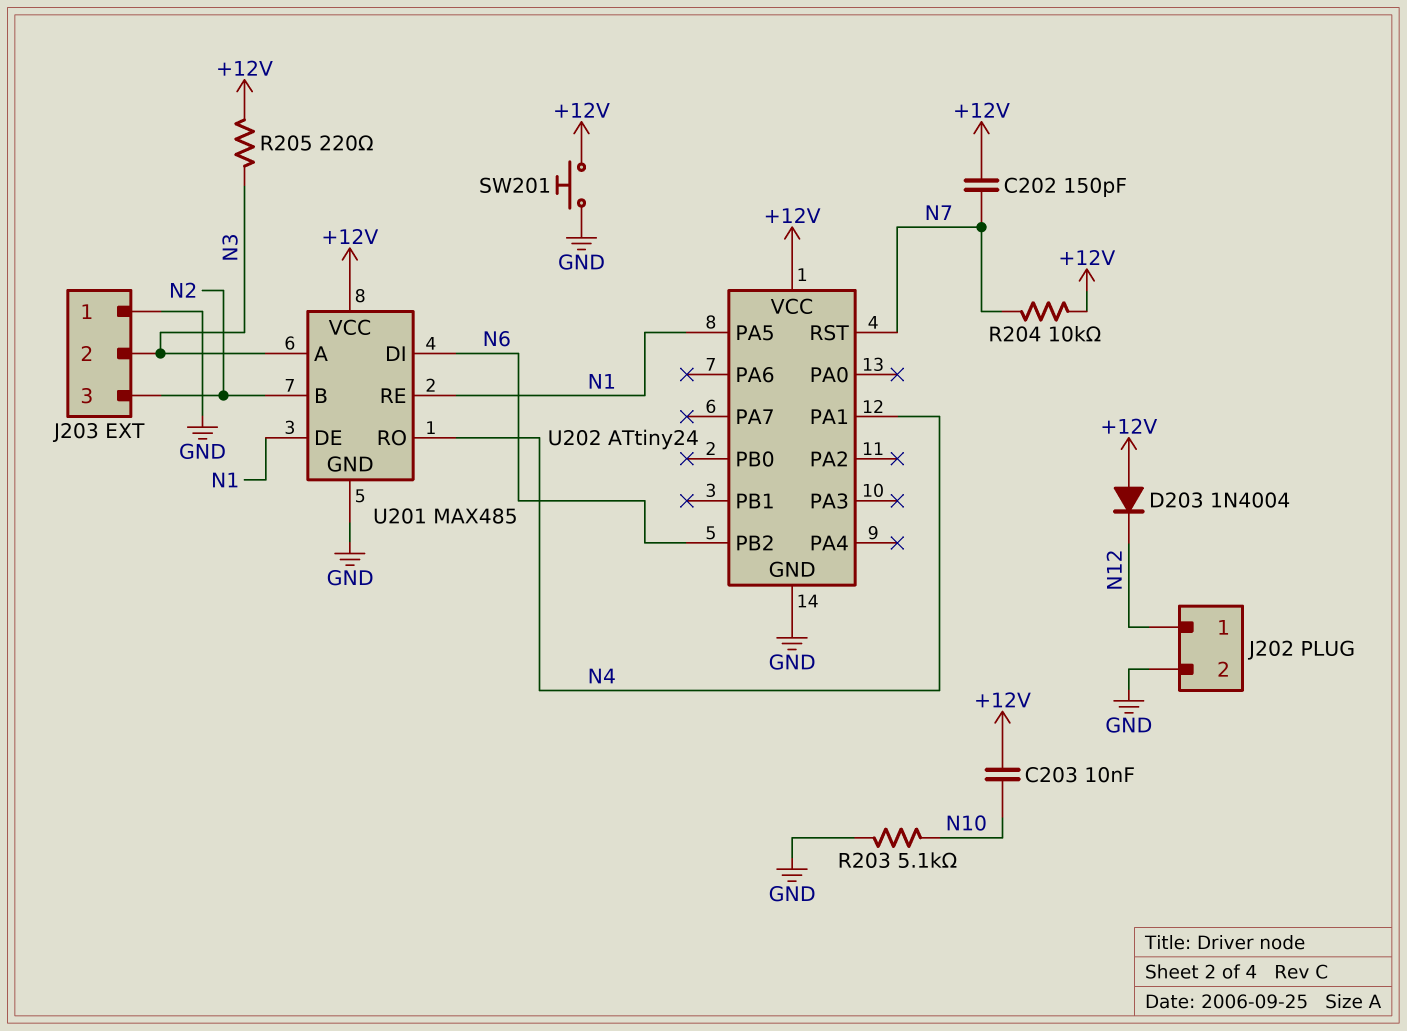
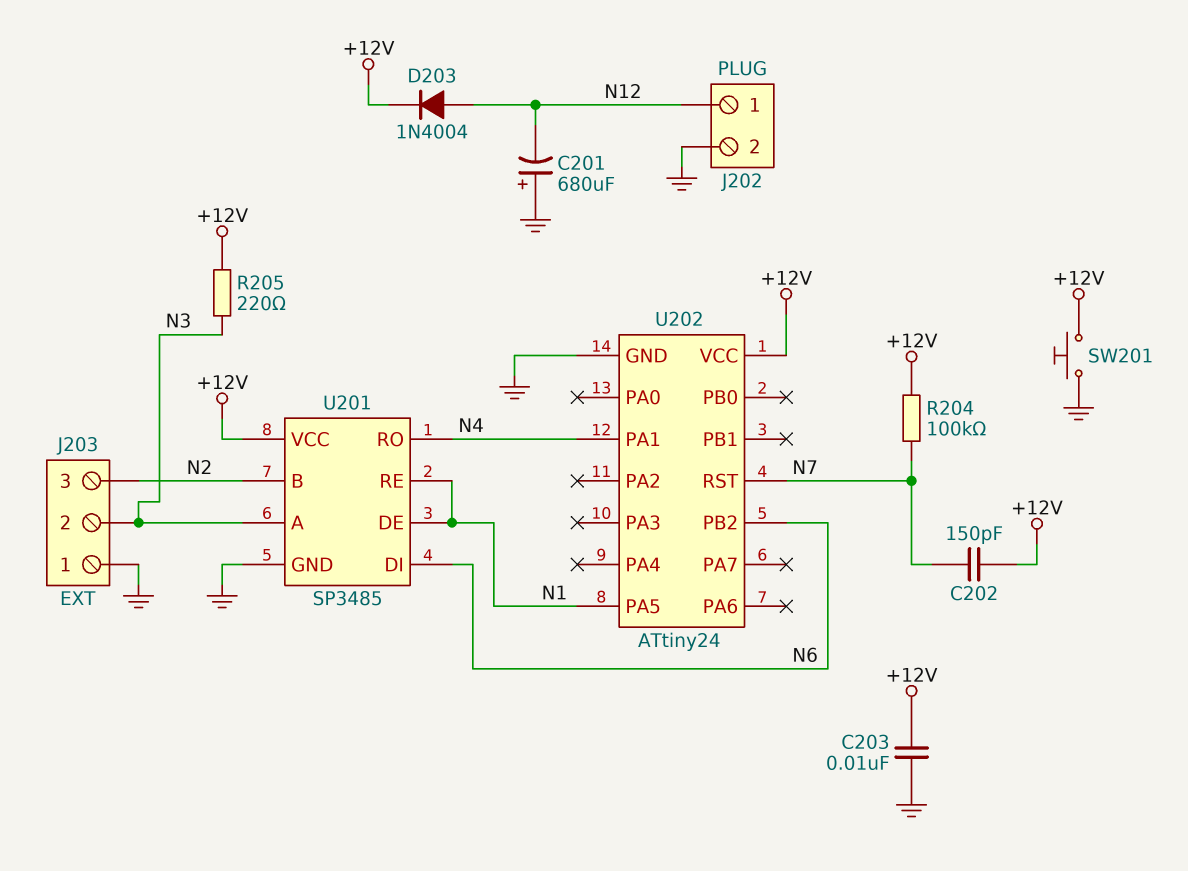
C201: none -> 680uF (plus GND, minus N12)
C203: 10nF (+12V, N10) -> 10nF (+12V, GND)
D203: diode 1N4004 (A +12V, K N12) -> diode 1N4004 (A N12, K +12V)
R203: 5.1k (GND, N10) -> none
R204: 10k (+12V, N7) -> 100k (+12V, N7)
U201: MAX485 -> SP3485

